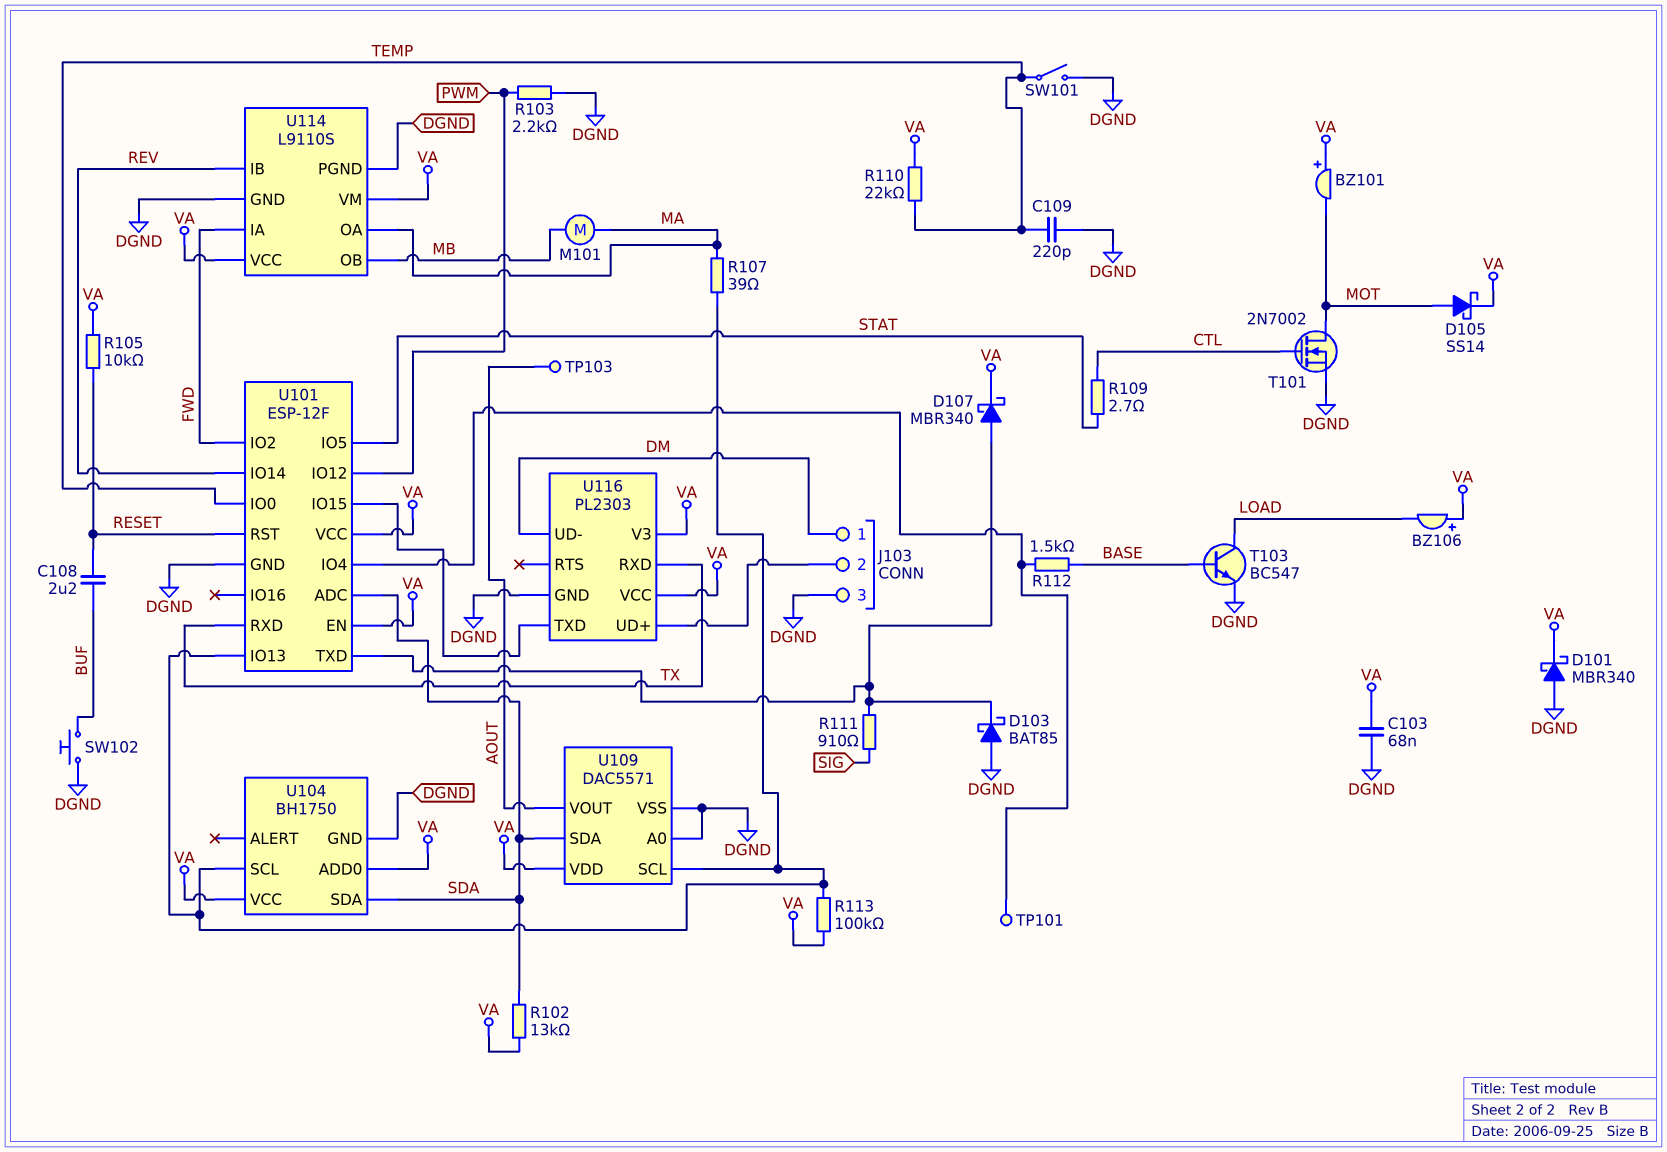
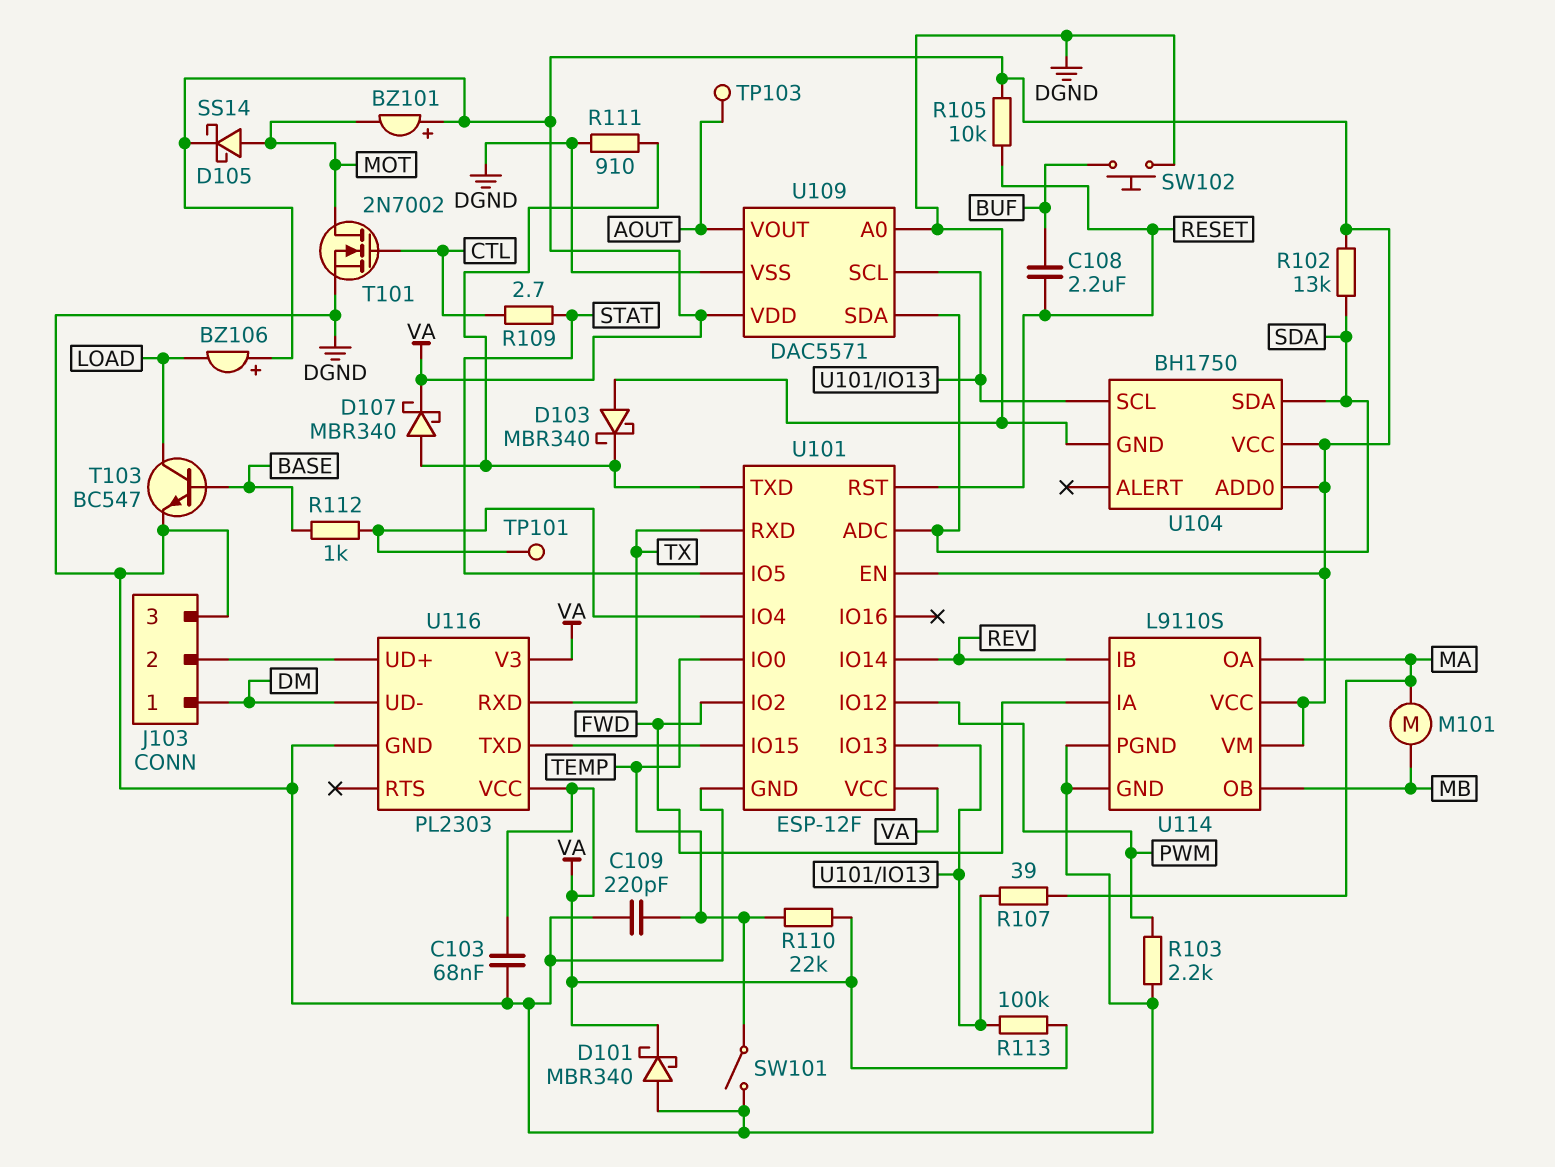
D103: schottky BAT85 (A DGND, K U101/TXD) -> schottky MBR340 (A DGND, K U101/TXD)
R111: 910 (SIG, U101/TXD) -> 910 (DGND, U101/TXD)
R112: 1.5k (BASE, U101/IO4) -> 1k (BASE, U101/IO4)

